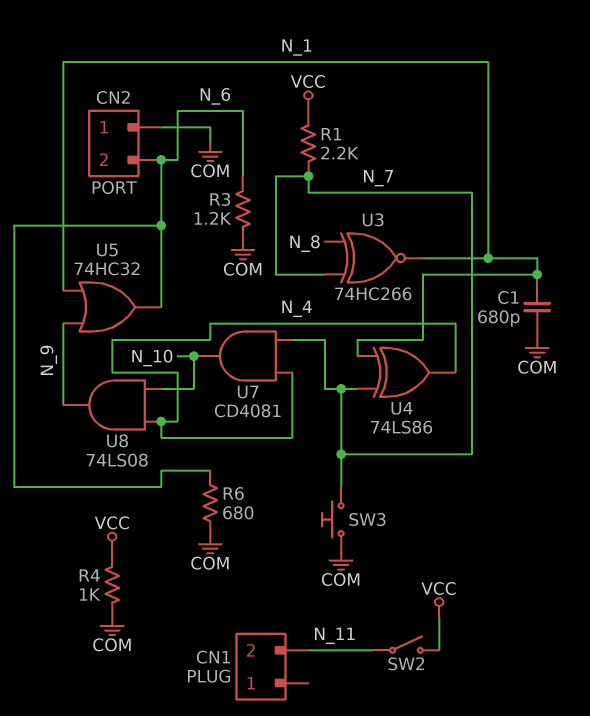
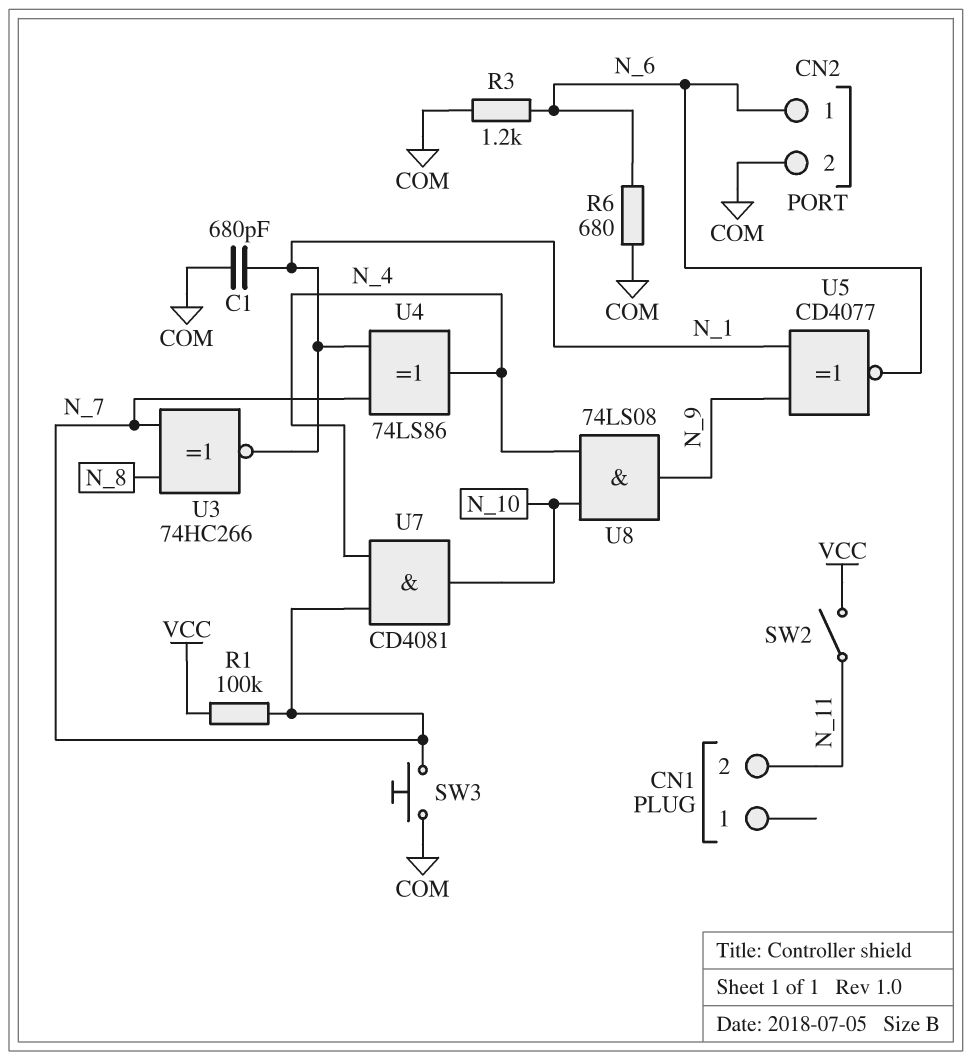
CN2 pin 1: COM -> N_6
CN2 pin 2: N_6 -> COM
R1: 2.2k (N_7, VCC) -> 100k (N_7, VCC)
R4: 1k (COM, VCC) -> none
U5: OR 74HC32 (in N_1, in N_9, out N_6) -> XNOR CD4077 (in N_1, in N_9, out N_6)

